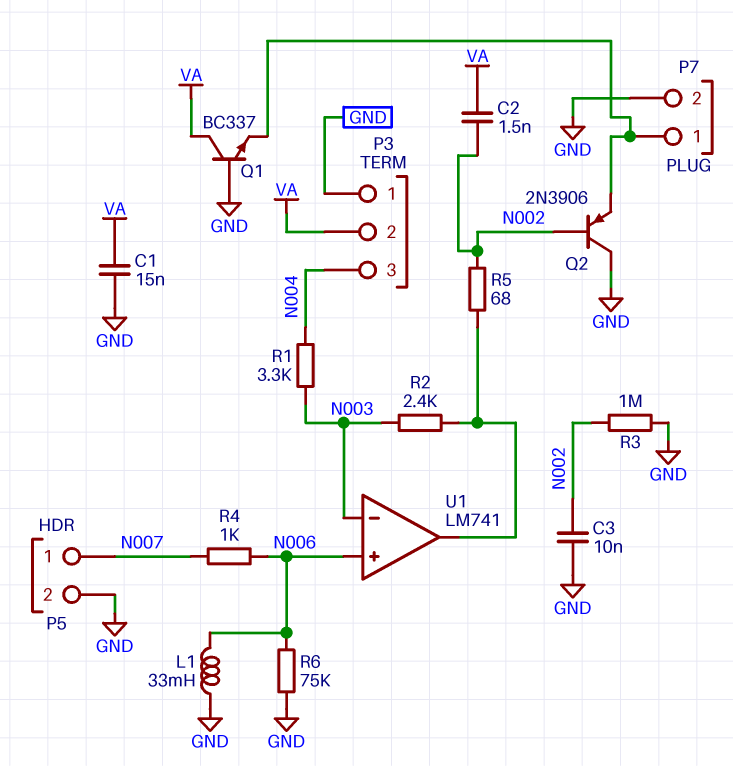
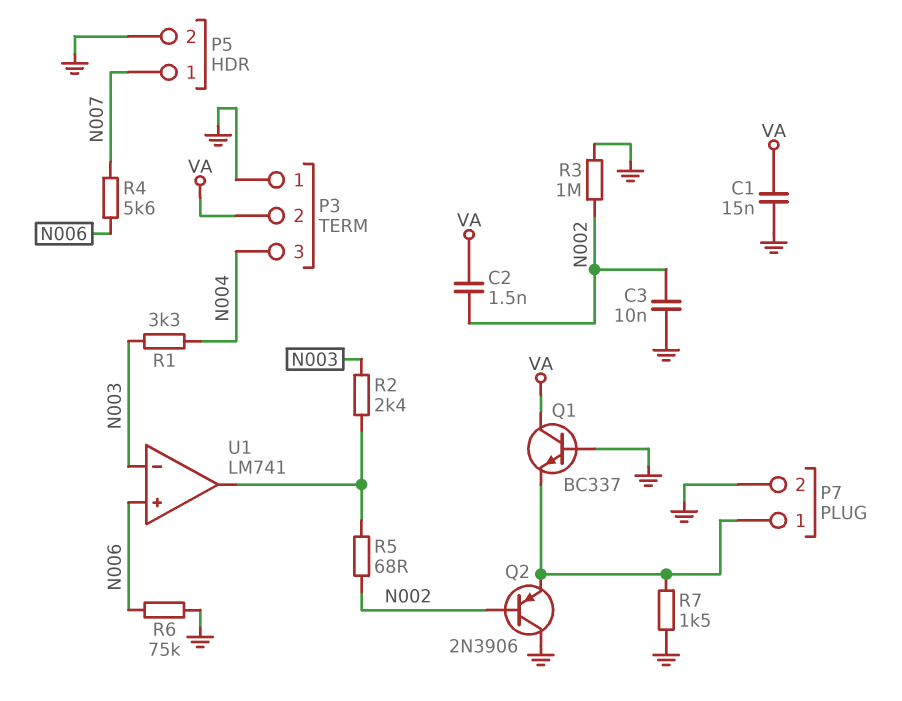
L1: 33mH (GND, N006) -> none
R4: 1k (N006, N007) -> 5.6k (N006, N007)
R7: none -> 1.5k (GND, P7/1)

